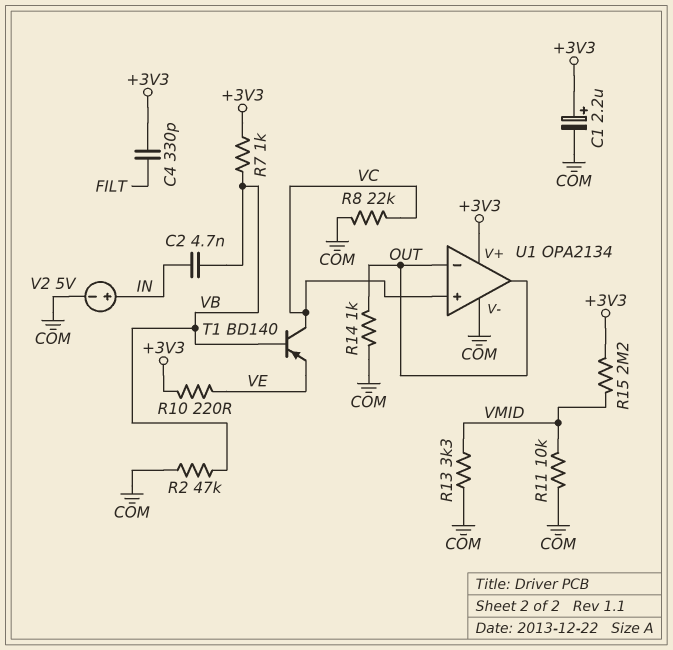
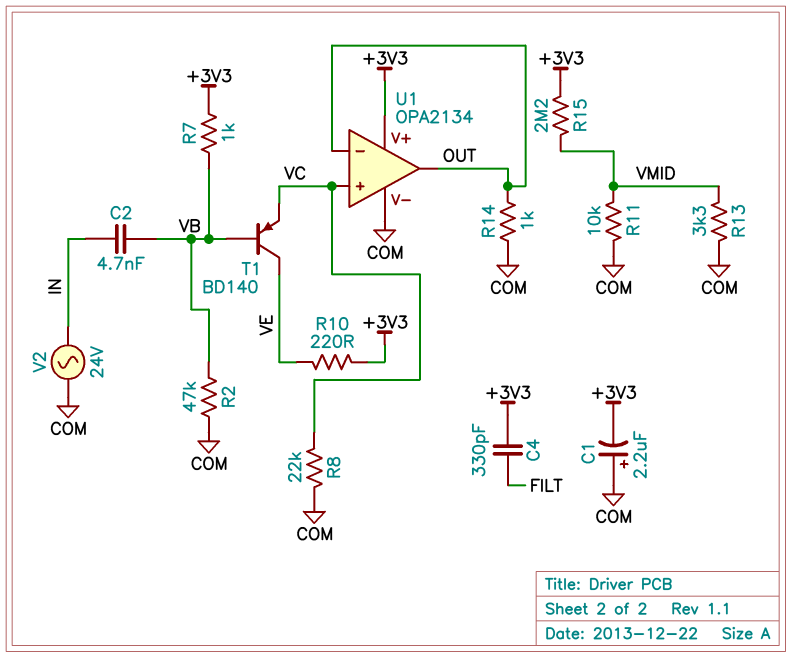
C1: 2.2uF (plus +3V3, minus COM) -> 2.2uF (plus COM, minus +3V3)
T1: PNP BD140 (B VB, C VC, E VE) -> PNP BD140 (B VB, C VE, E VC)
V2: 5V (plus IN, minus COM) -> AC 24V (COM, IN)

